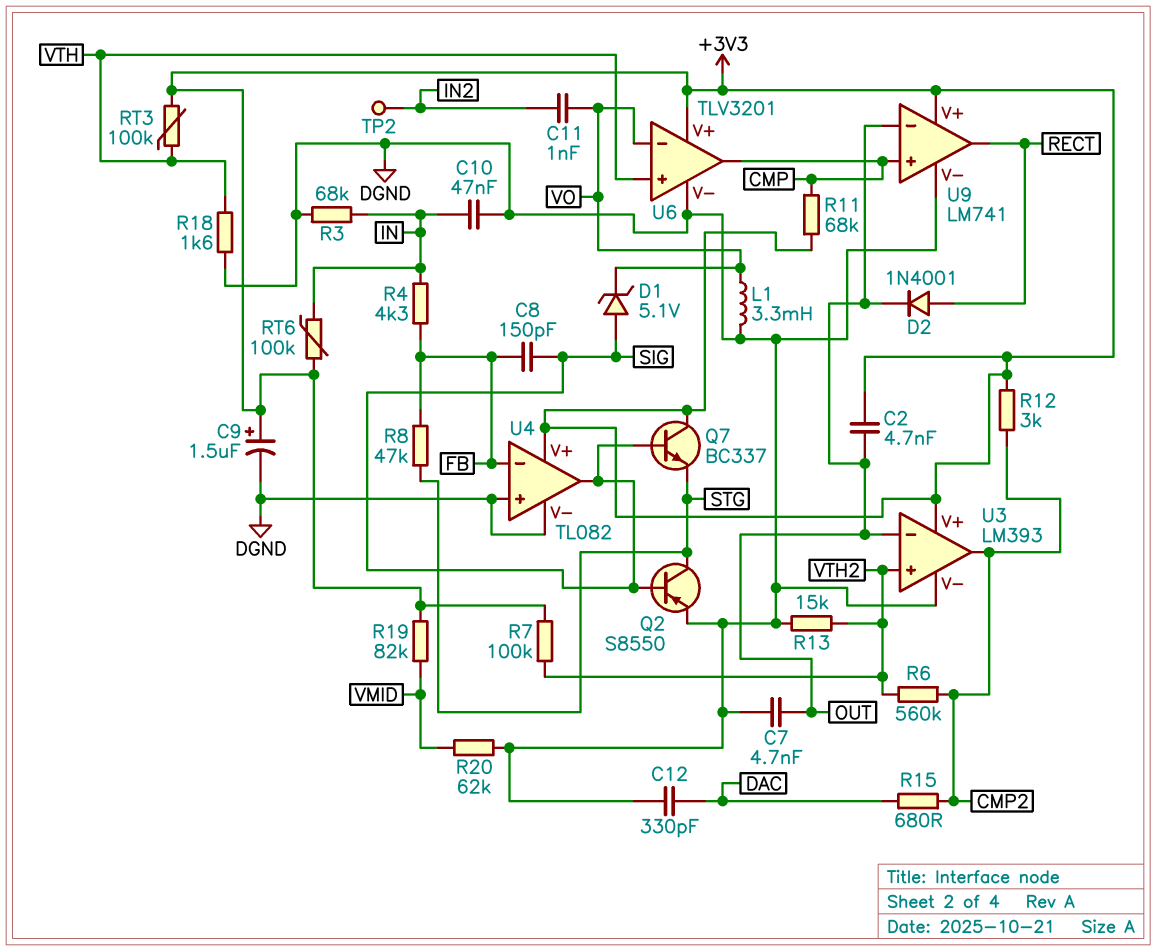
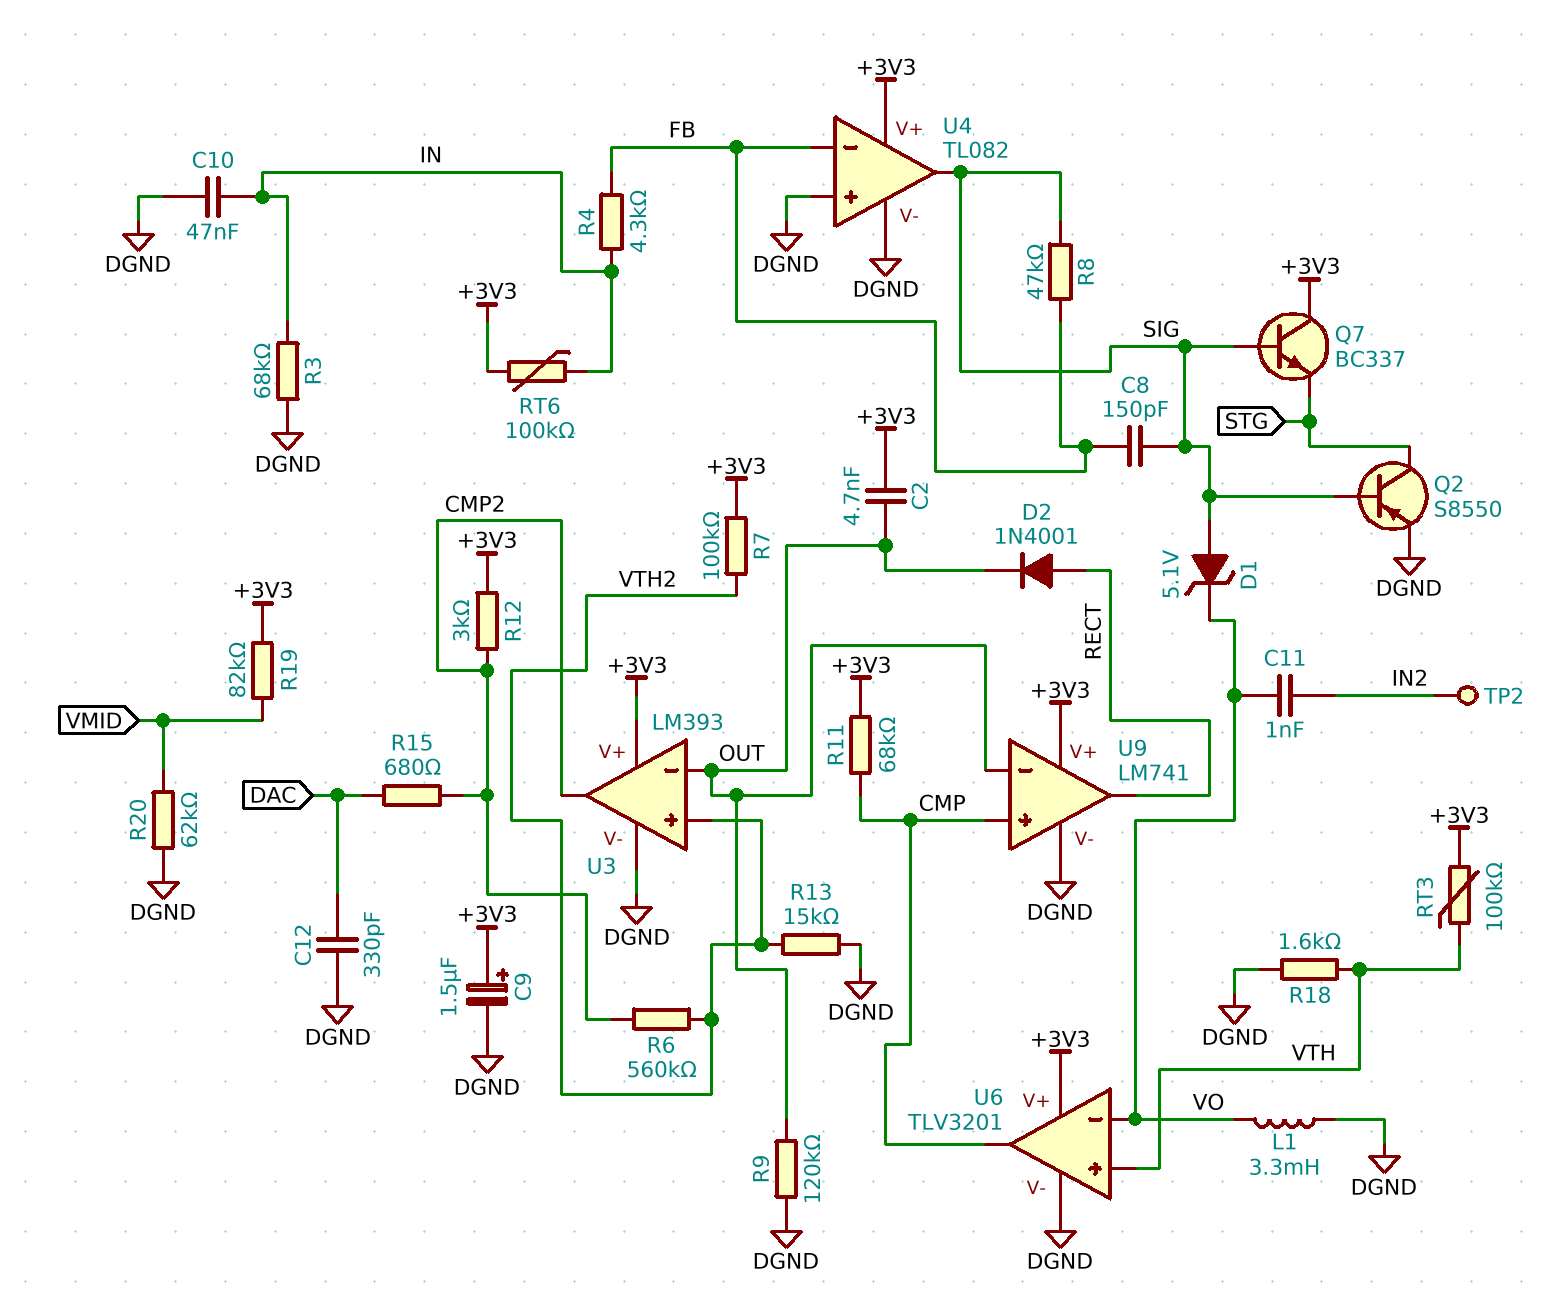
C7: 4.7nF (DGND, OUT) -> none
R8: 47k (FB, STG) -> 47k (FB, SIG)
R9: none -> 120k (DGND, OUT)

